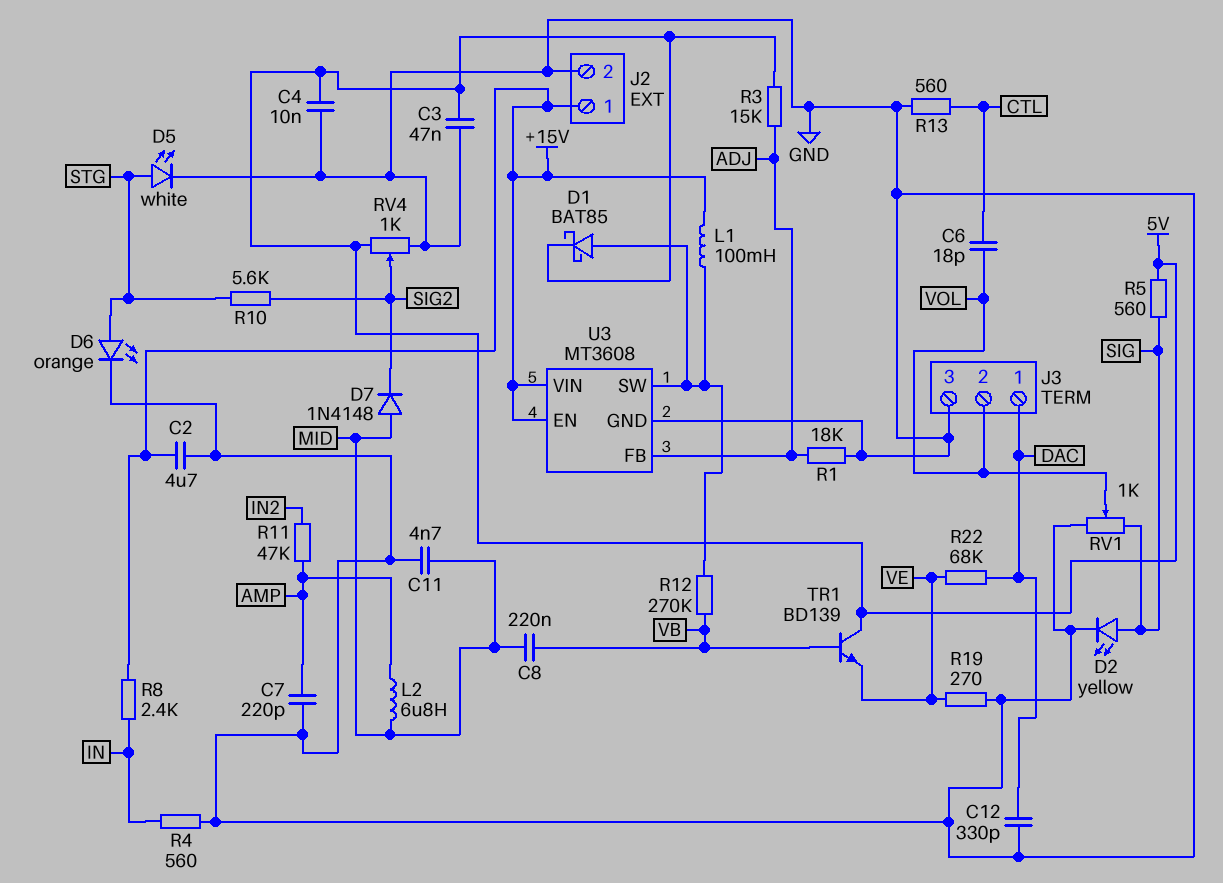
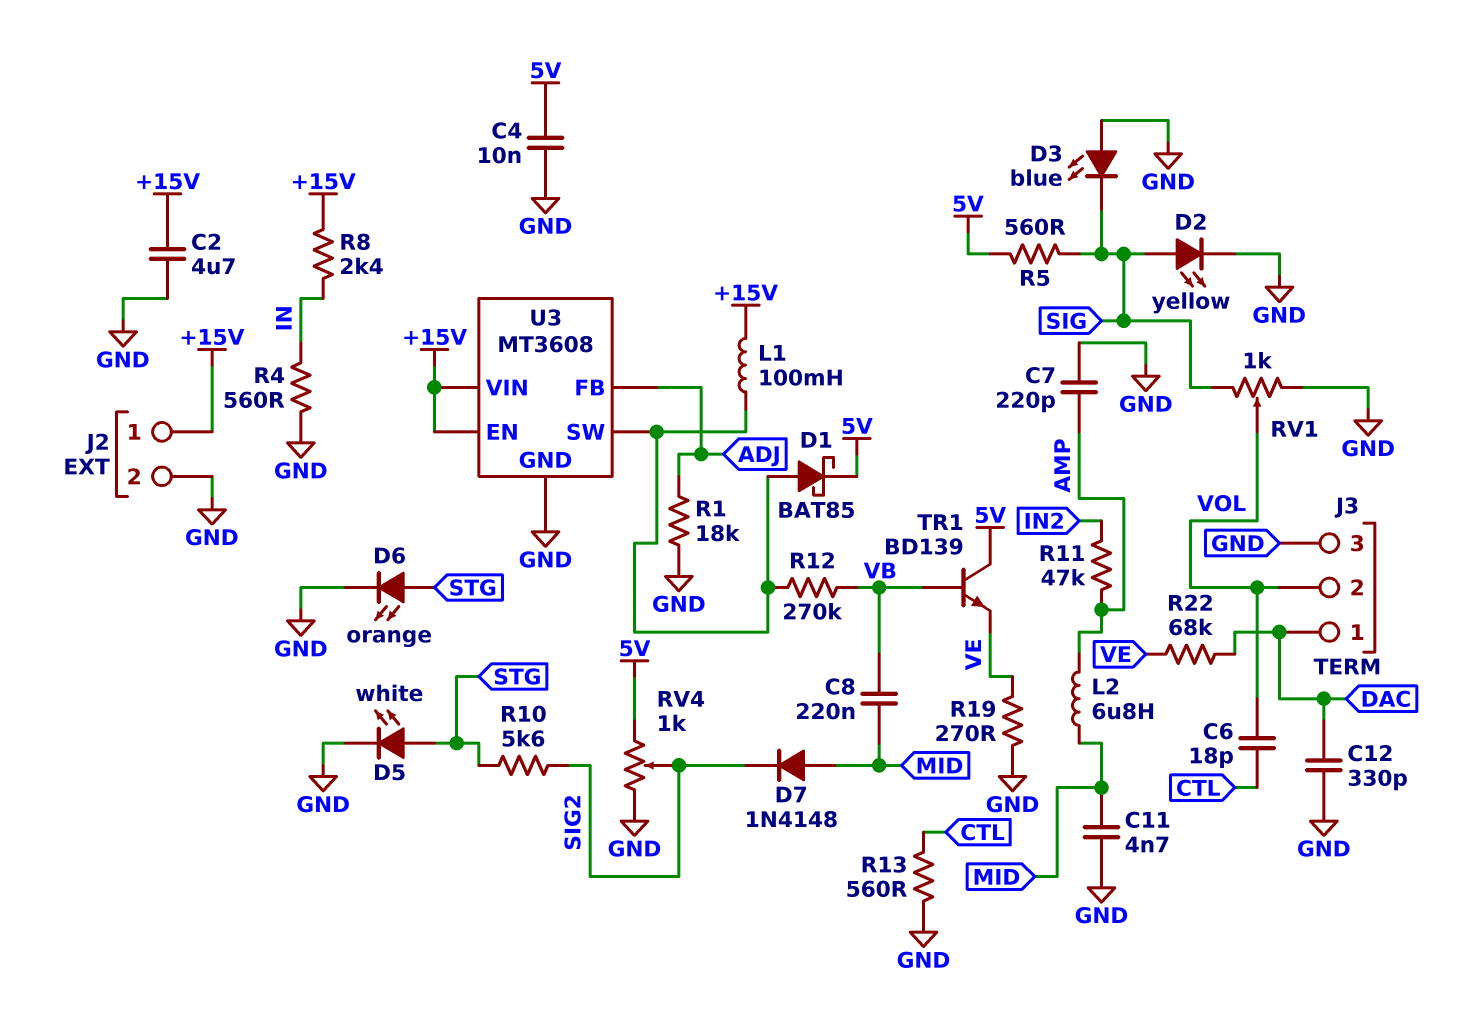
C3: 47nF (5V, GND) -> none
D3: none -> LED blue (A GND, K SIG)
R3: 15k (5V, ADJ) -> none

